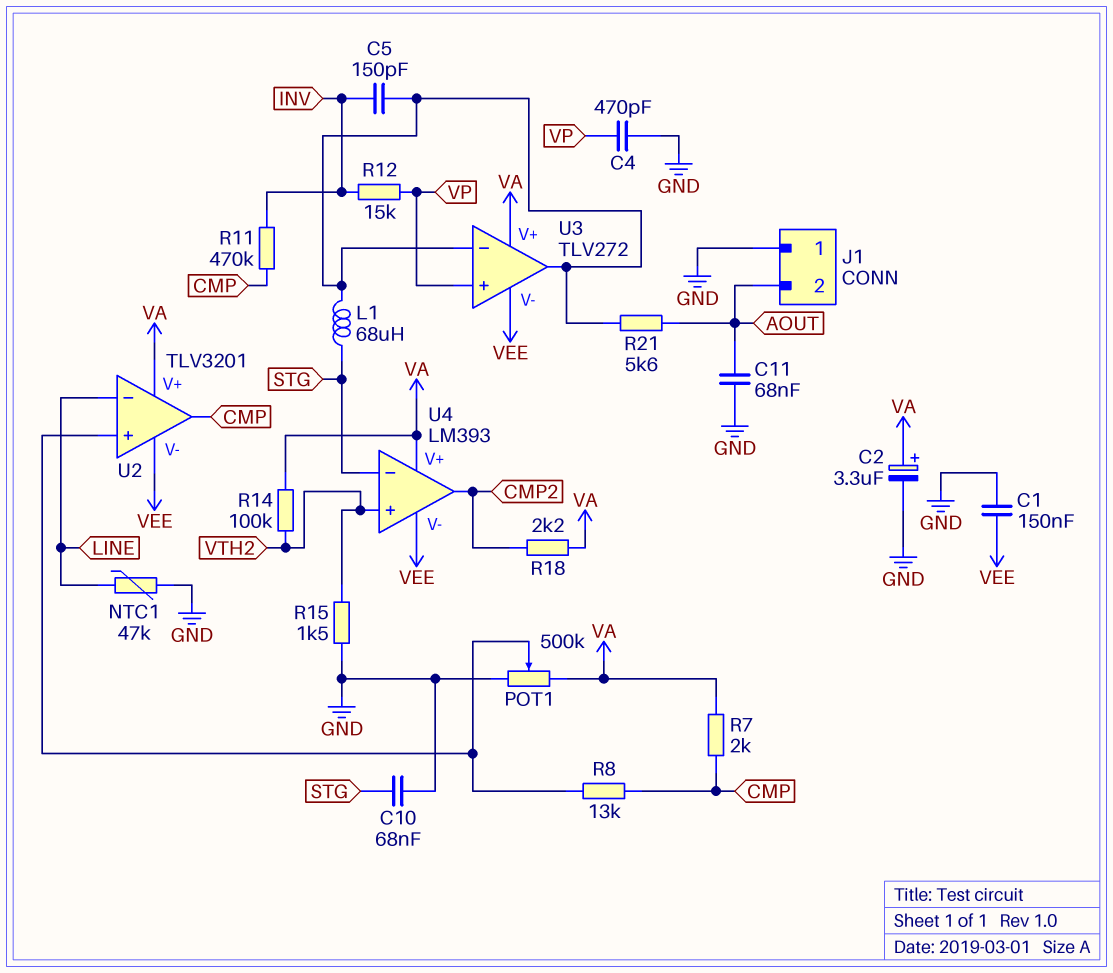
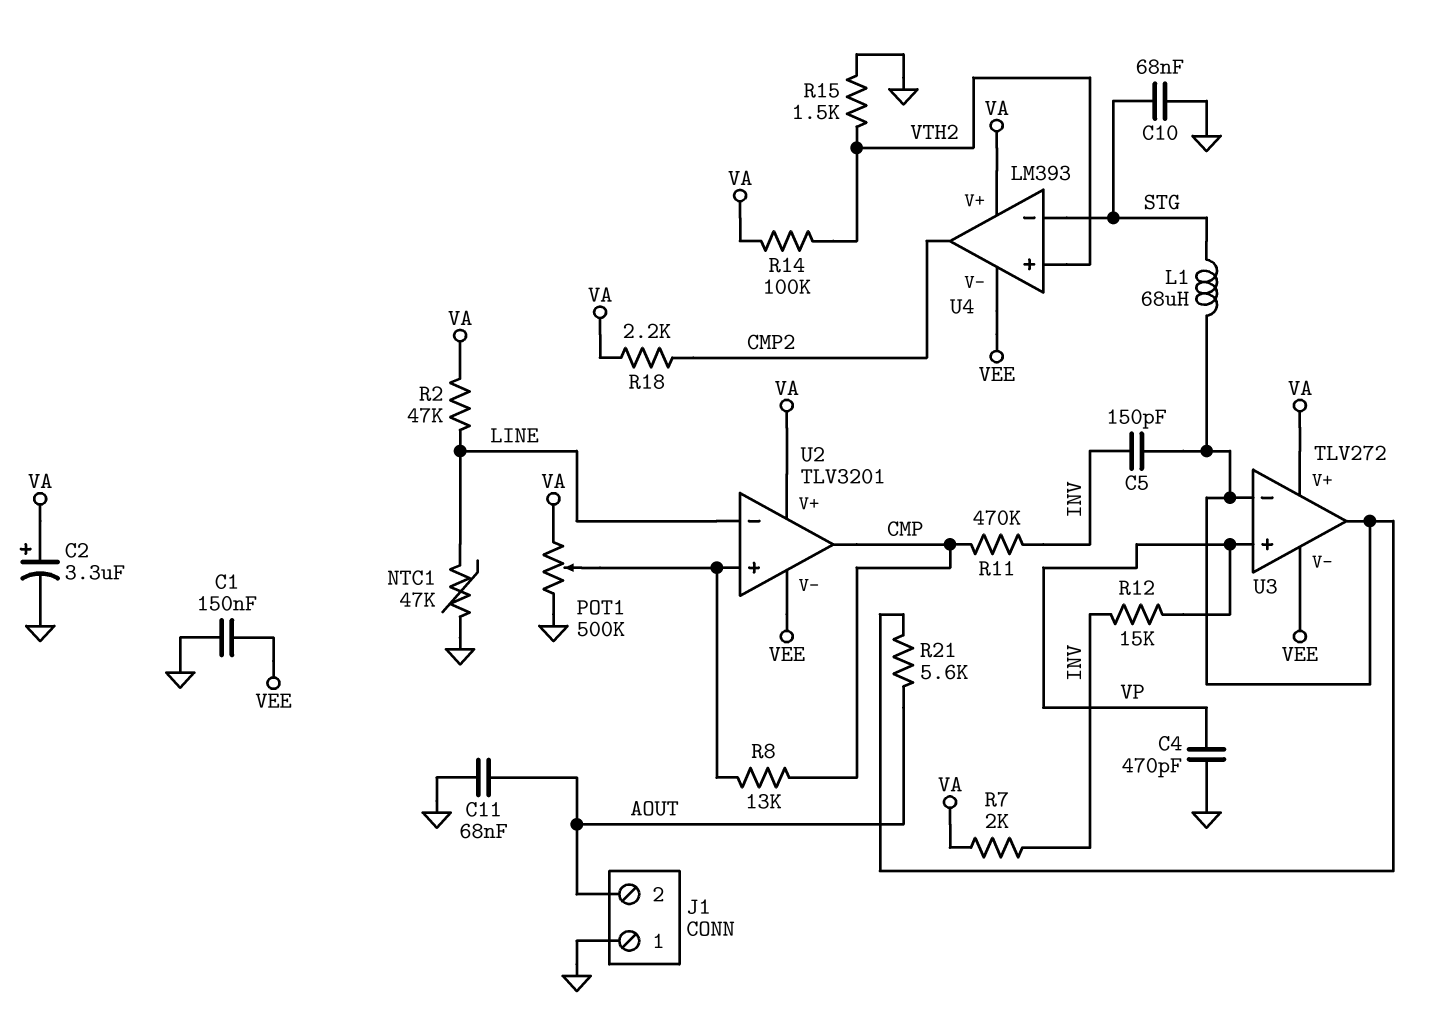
R2: none -> 47k (LINE, VA)
R7: 2k (CMP, VA) -> 2k (INV, VA)

